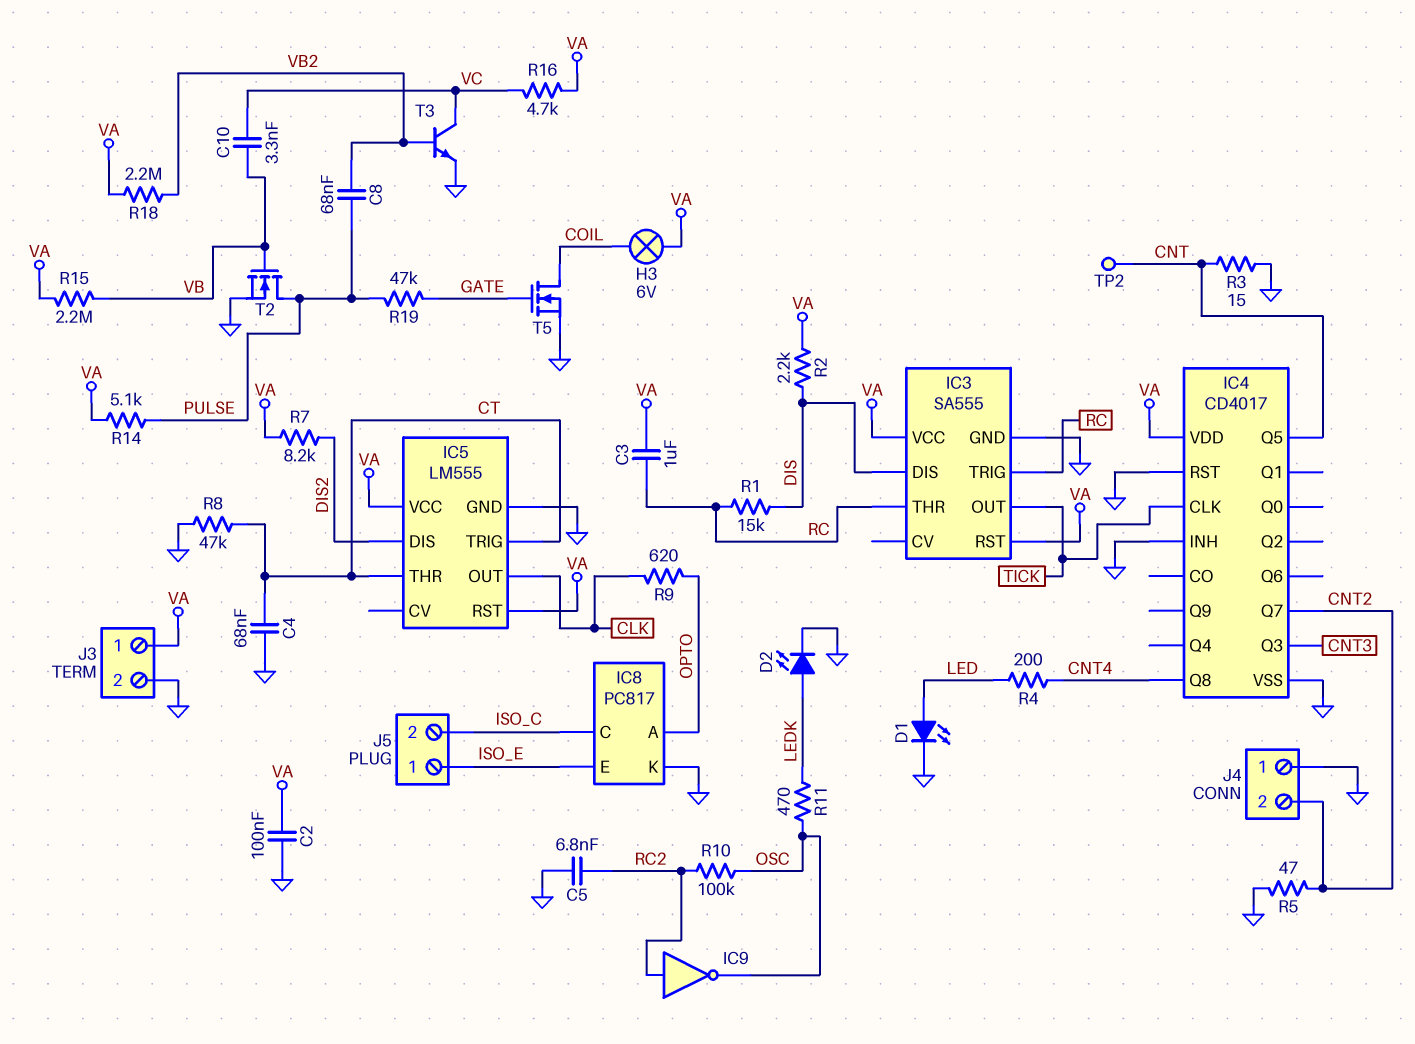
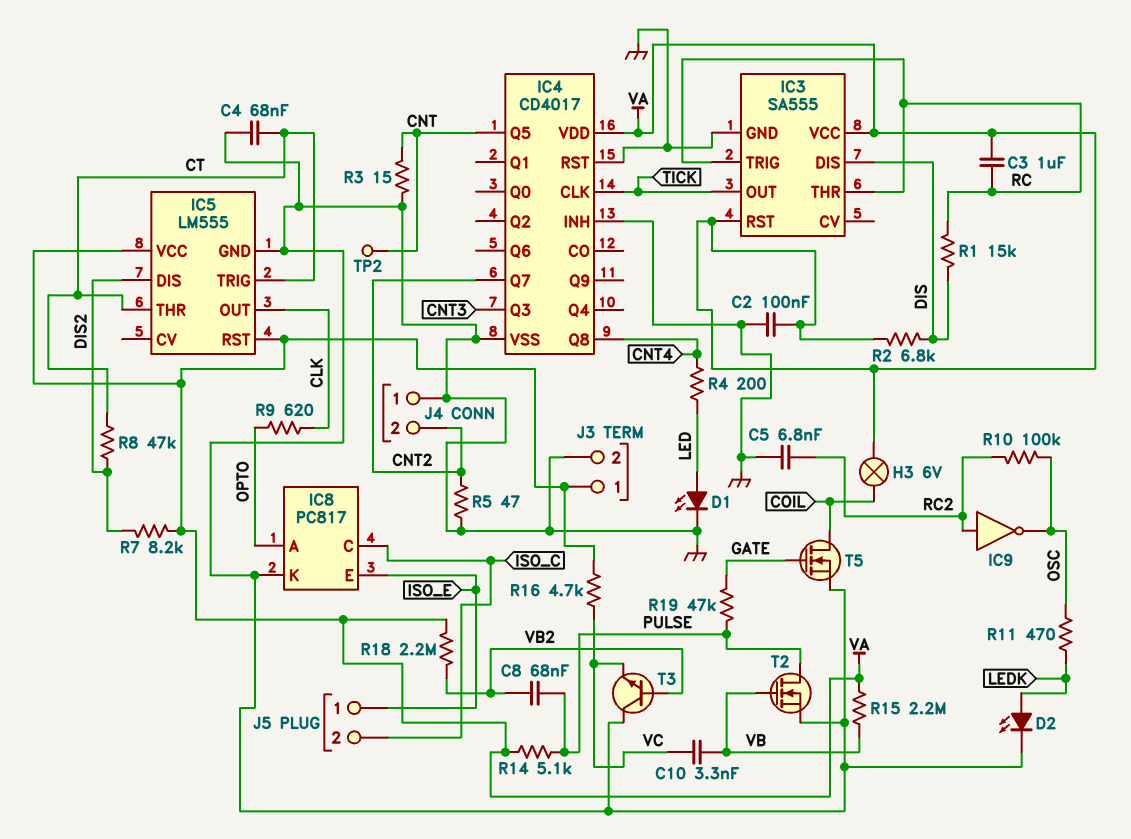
R2: 2.2k (DIS, VA) -> 6.8k (DIS, VA)
R8: 47k (CT, GND) -> 47k (CT, DIS2)
T3: NPN (B VB2, C VC, E GND) -> NPN (B VB2, C GND, E VC)

